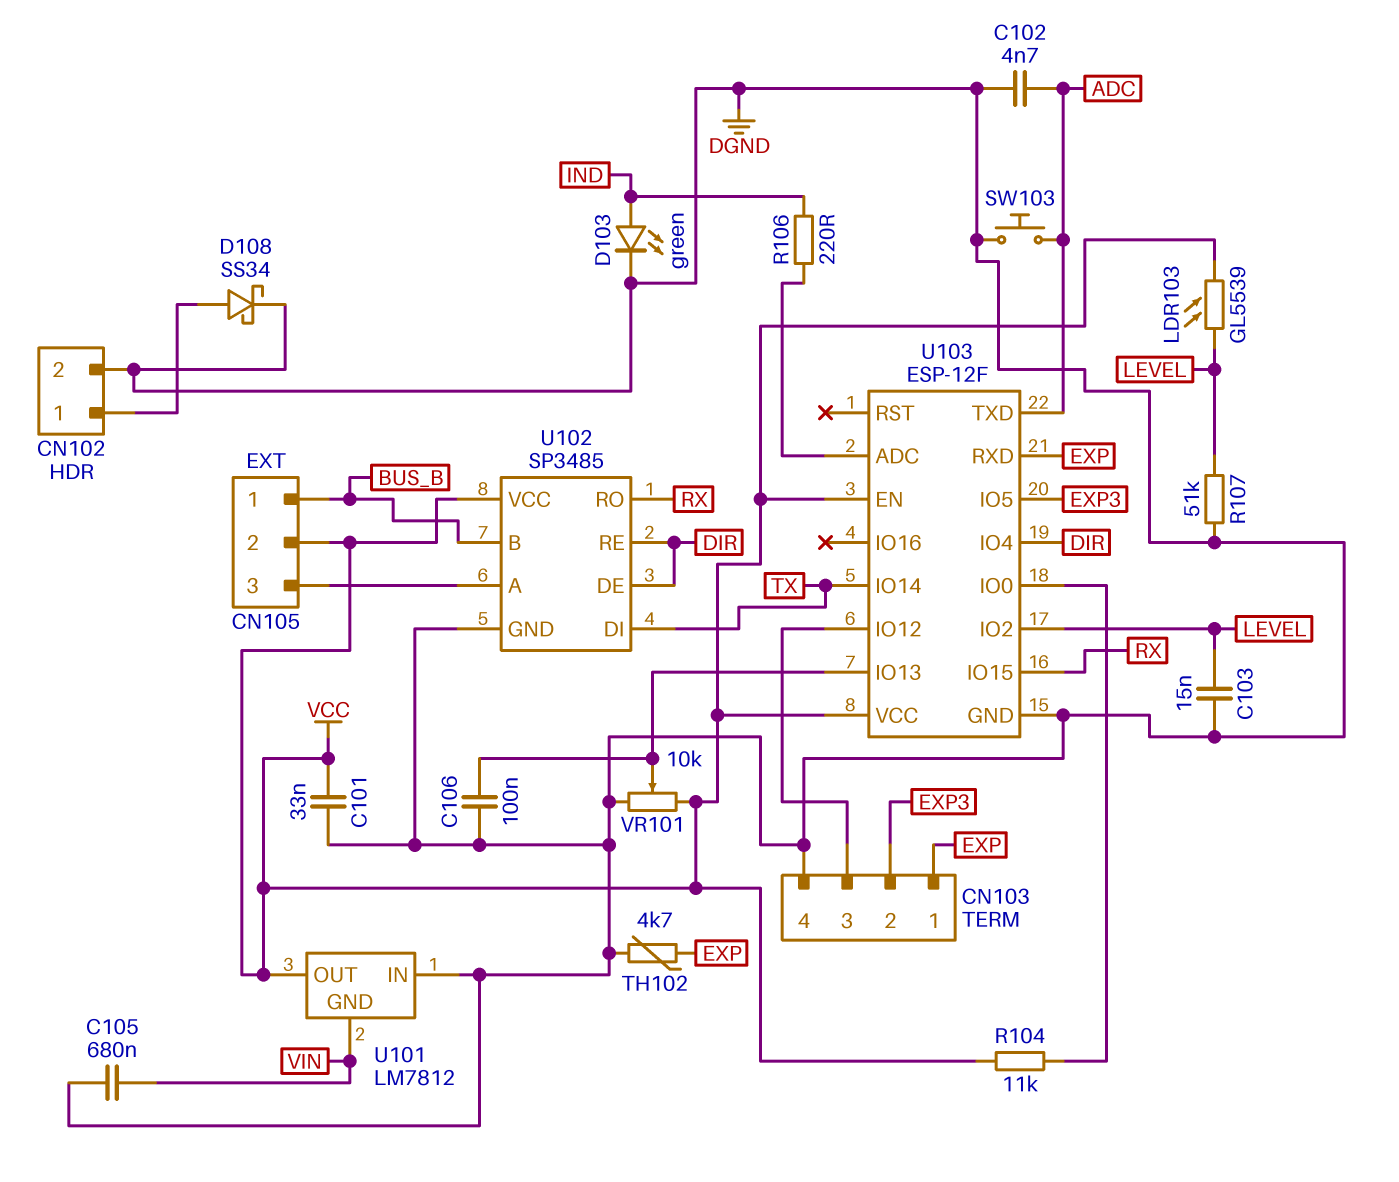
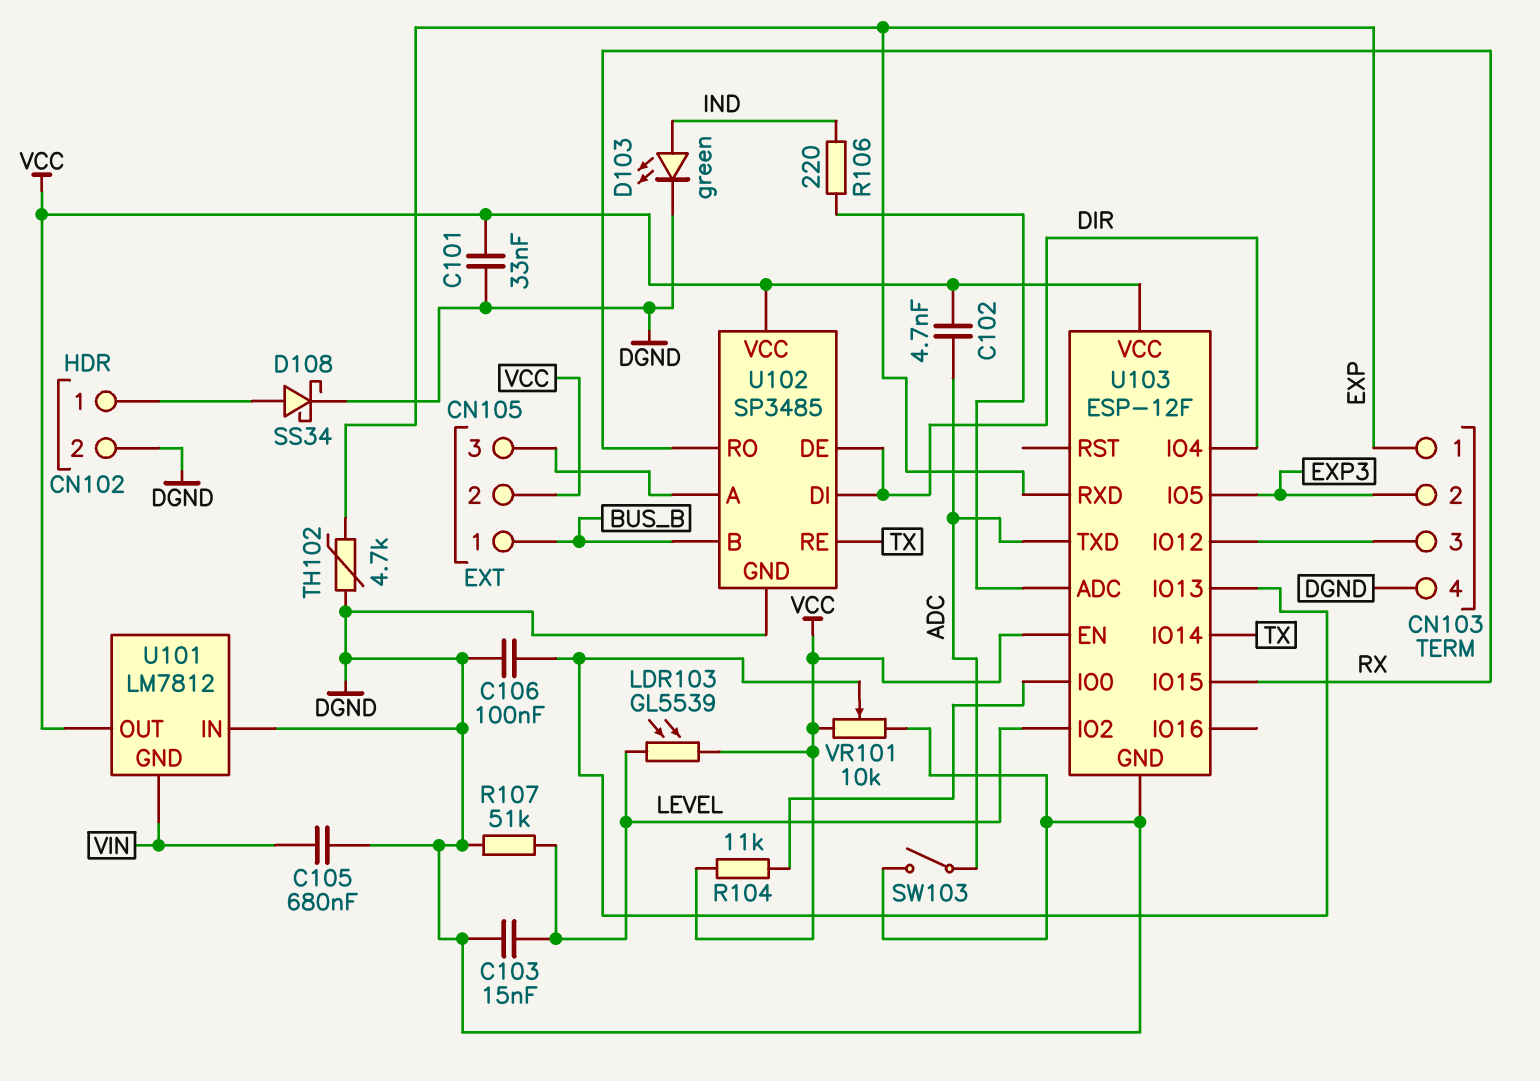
C102: 4.7nF (ADC, DGND) -> 4.7nF (ADC, VCC)
SW103: button (ADC, DGND) -> switch (ADC, DGND)
U102 pin DI: TX -> DIR
U102 pin RE: DIR -> TX

